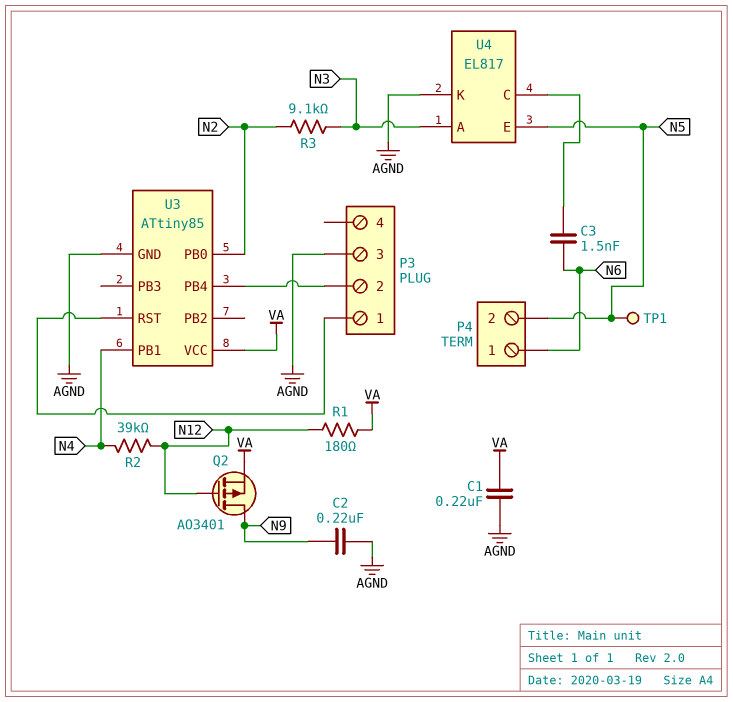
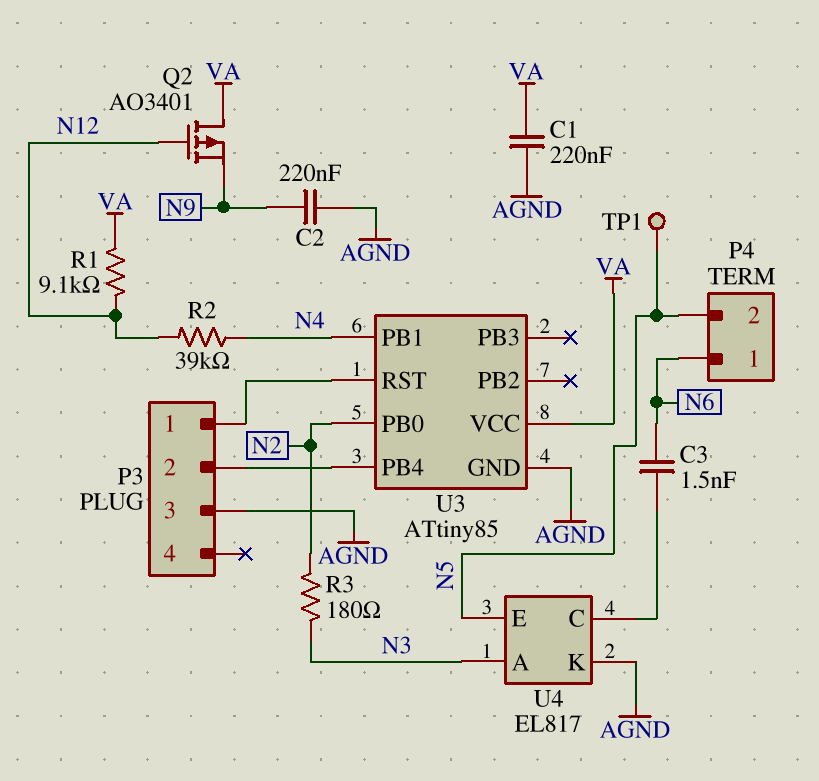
Q2: PMOS AO3401 (G N12, D N9, S VA) -> PMOS AO3401 (G N12, D VA, S N9)
R1: 180 (N12, VA) -> 9.1k (N12, VA)
R3: 9.1k (N2, N3) -> 180 (N2, N3)

